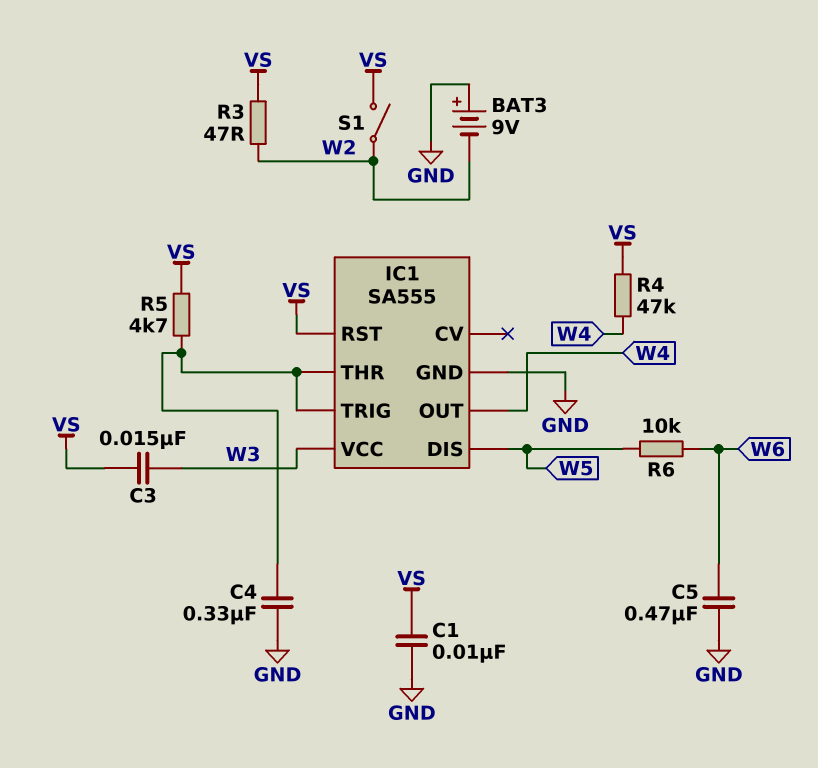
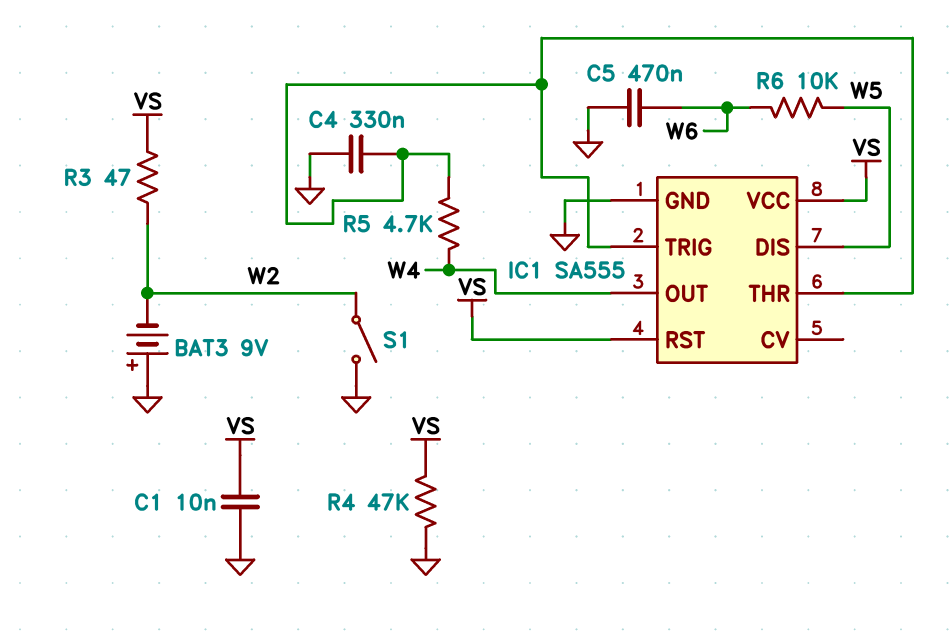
C3: 15nF (VS, W3) -> none
IC1 pin VCC: W3 -> VS
R4: 47k (VS, W4) -> 47k (GND, VS)
R5: 4.7k (IC1/THR, VS) -> 4.7k (IC1/THR, W4)
S1: switch (VS, W2) -> switch (GND, W2)

